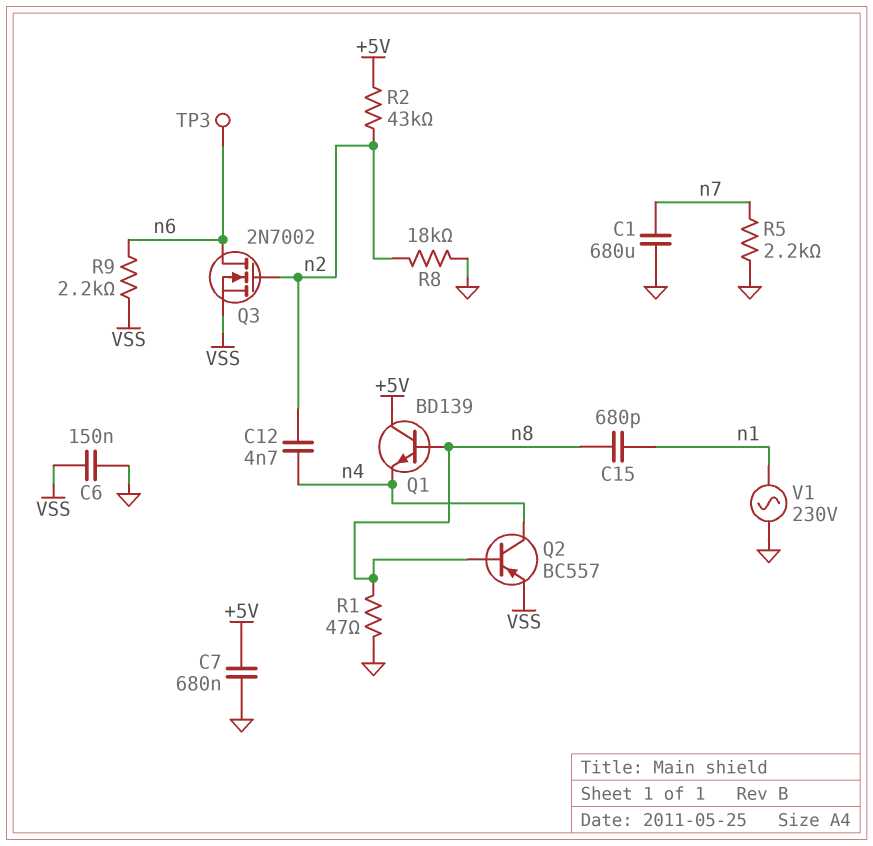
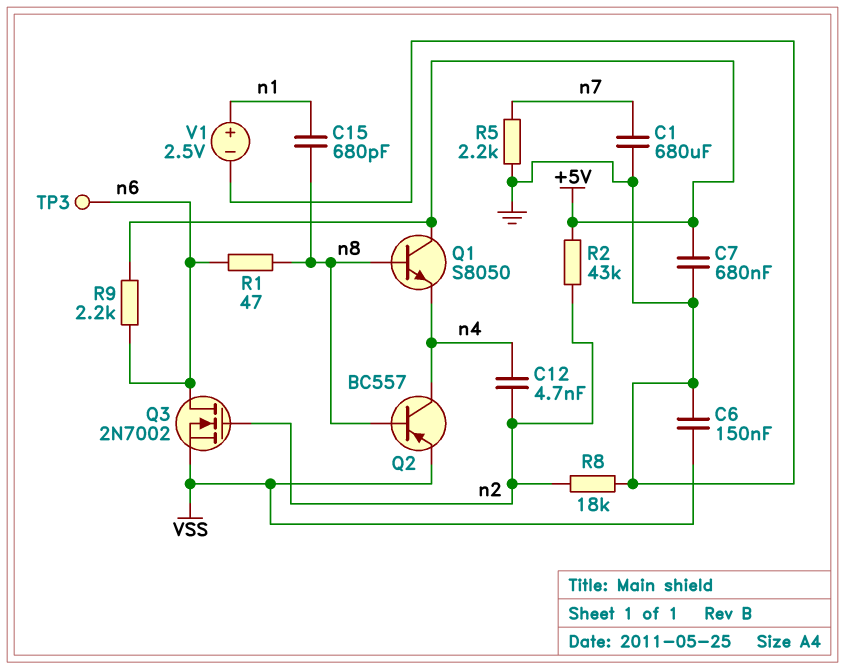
Q1: NPN BD139 (B n8, C +5V, E n4) -> NPN S8050 (B n8, C +5V, E n4)
R1: 47 (GND, n8) -> 47 (n6, n8)
R9: 2.2k (VSS, n6) -> 2.2k (+5V, n6)
V1: AC 230V (GND, n1) -> 2.5V (plus n1, minus GND)

